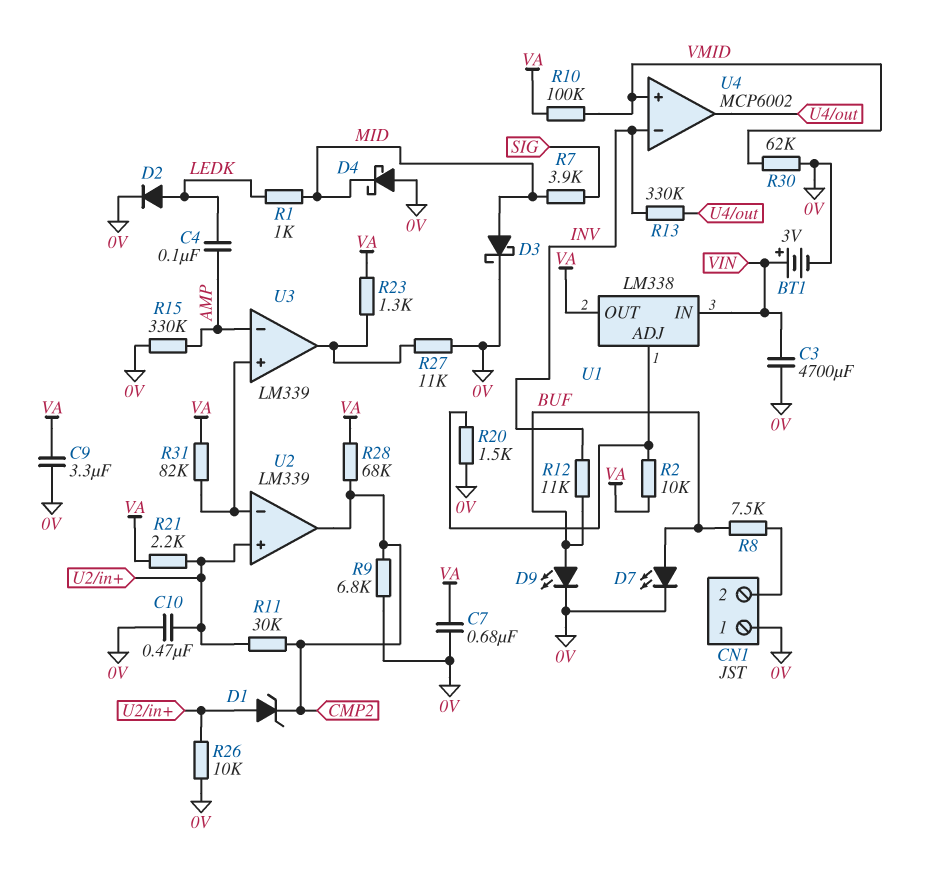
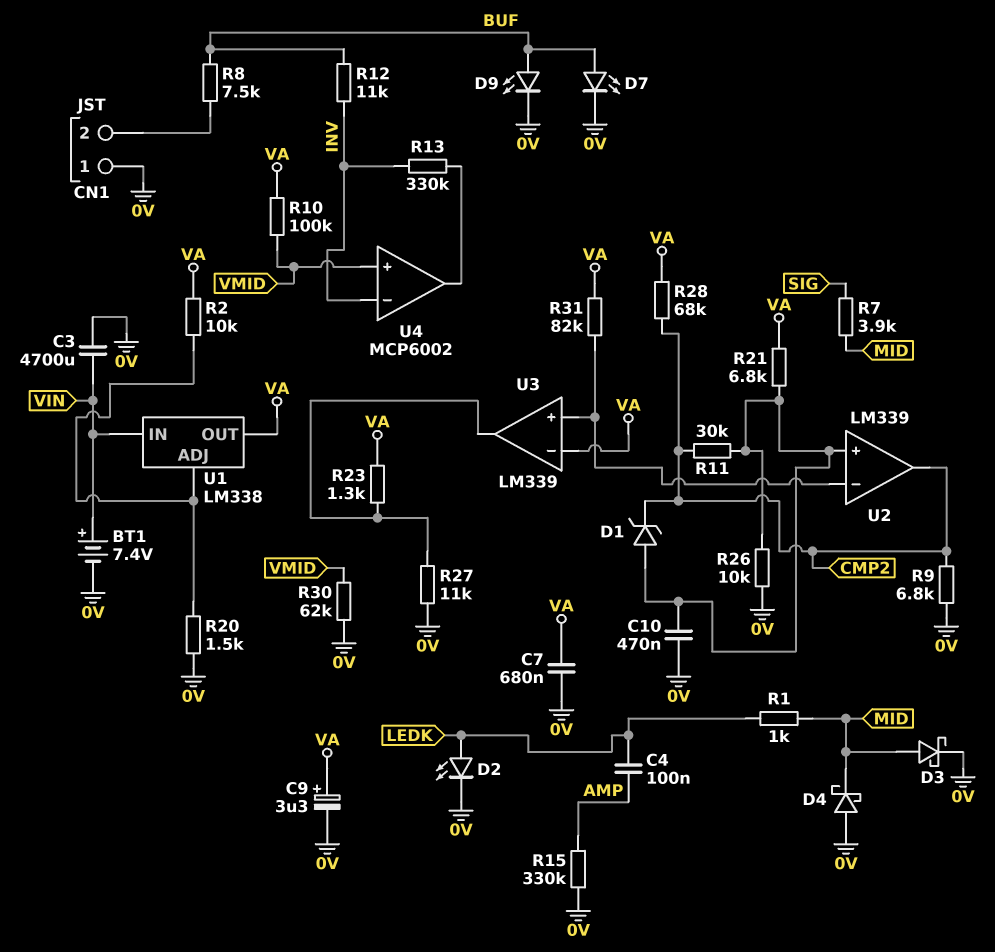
BT1: 3V (plus VIN, minus 0V) -> 7.4V (plus VIN, minus 0V)
C9: 3.3uF (0V, VA) -> 3.3uF (plus VA, minus 0V)
D2: diode (A LEDK, K 0V) -> LED (A LEDK, K 0V)
R21: 2.2k (U2/in+, VA) -> 6.8k (U2/in+, VA)
U3 pin in-: AMP -> VA

